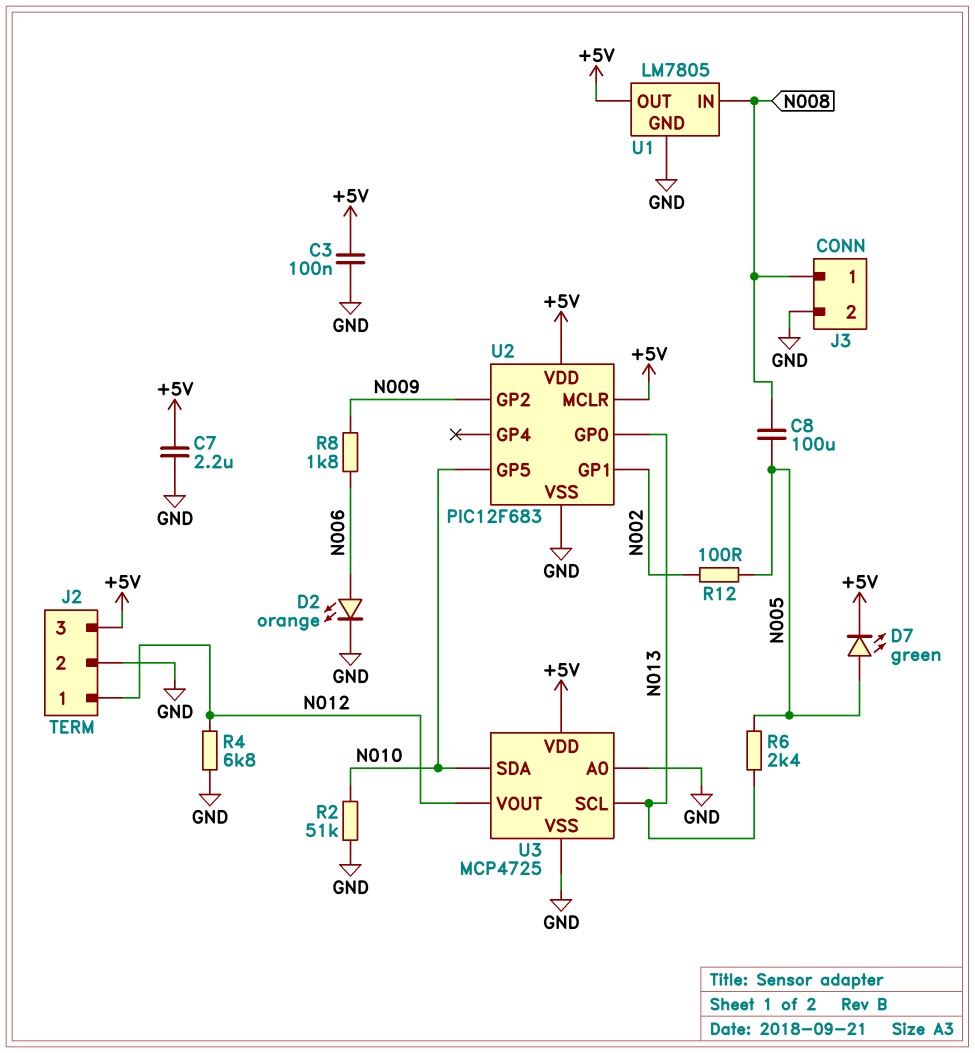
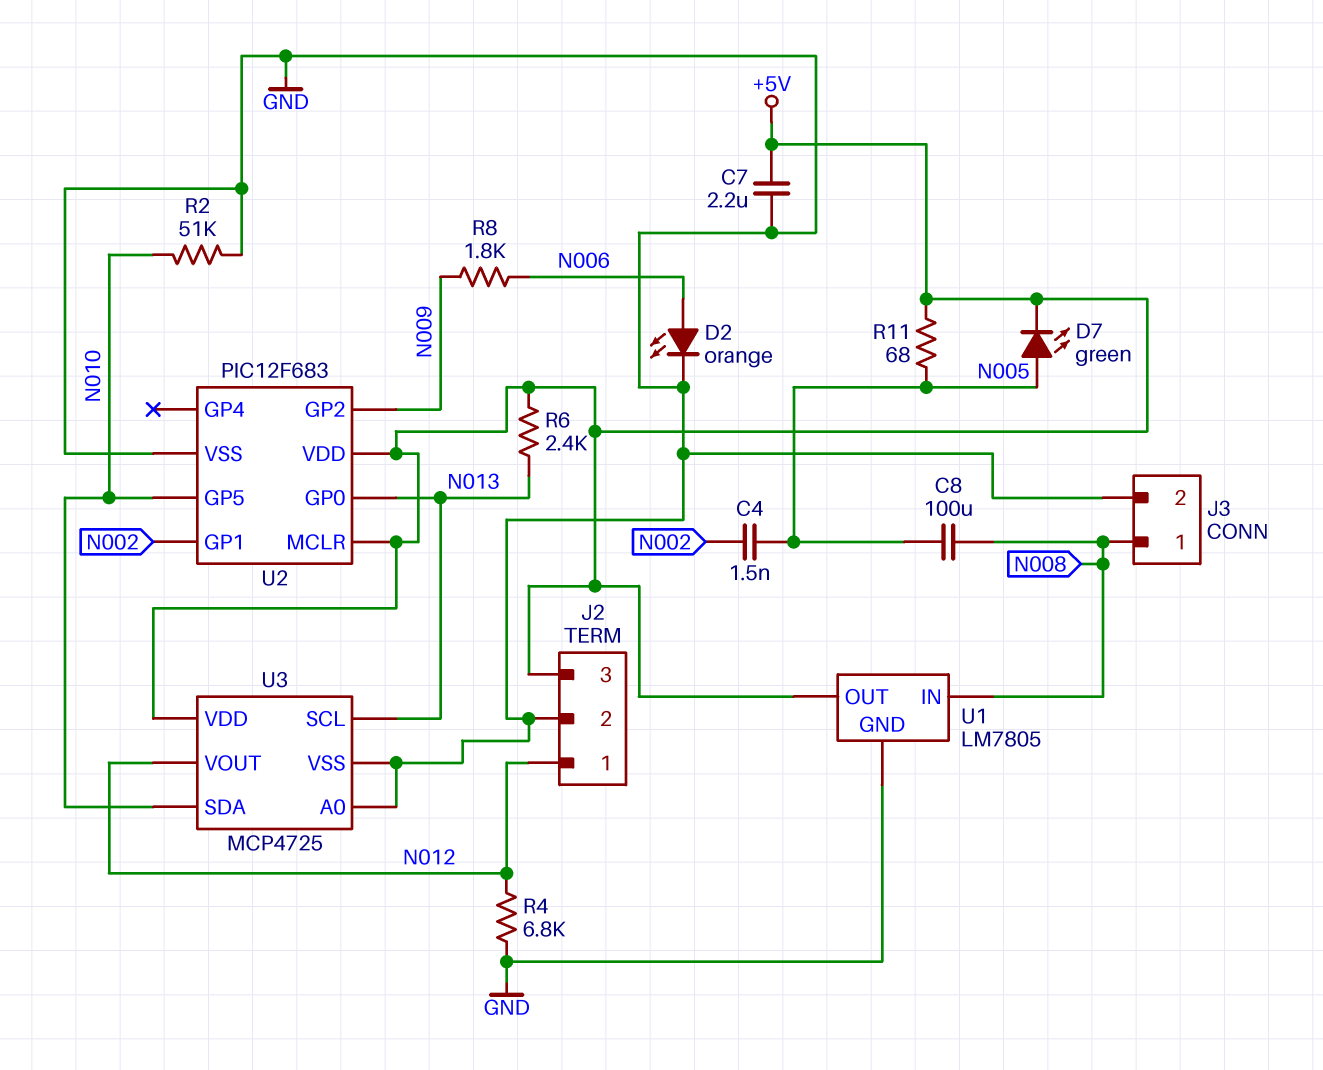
C3: 100nF (+5V, GND) -> none
C4: none -> 1.5nF (N002, N005)
R6: 2.4k (N005, N013) -> 2.4k (+5V, N013)
R11: none -> 68 (+5V, N005)
R12: 100 (N002, N005) -> none

